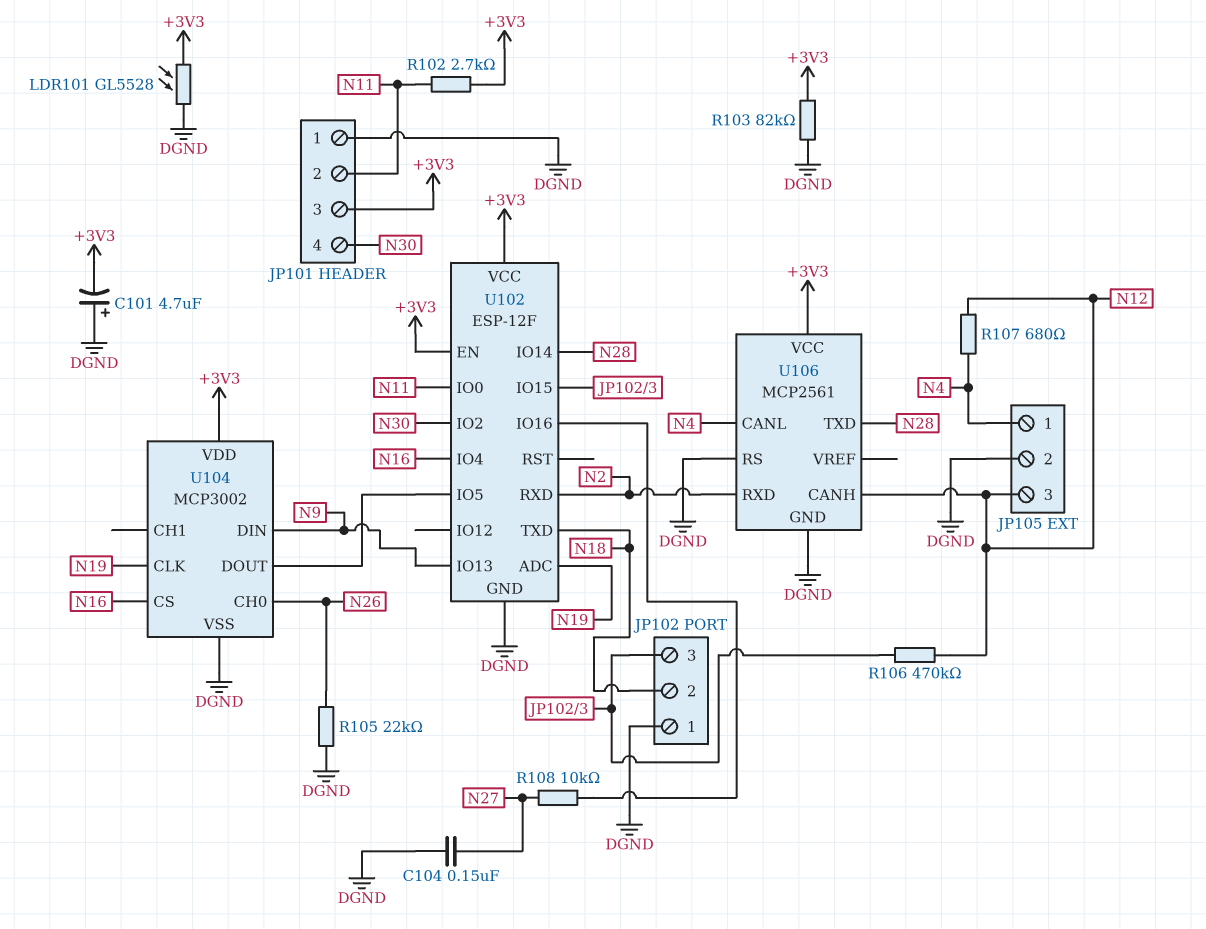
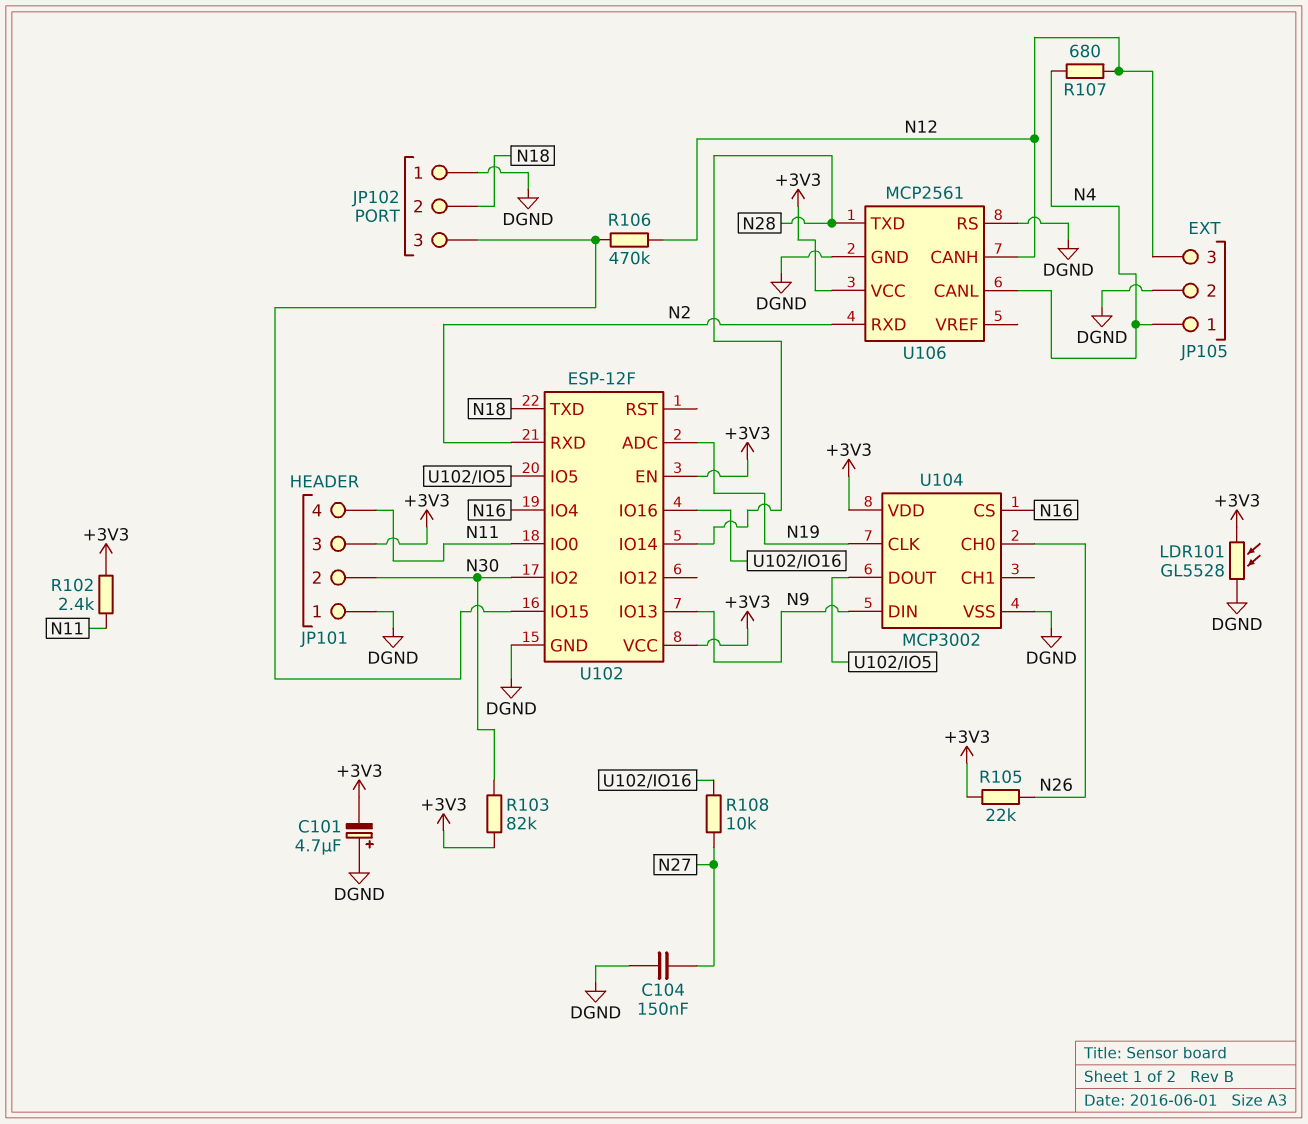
JP101 pin 2: N11 -> N30
JP101 pin 4: N30 -> N11
R102: 2.7k (+3V3, N11) -> 2.4k (+3V3, N11)
R103: 82k (+3V3, DGND) -> 82k (+3V3, N30)
R105: 22k (DGND, N26) -> 22k (+3V3, N26)

